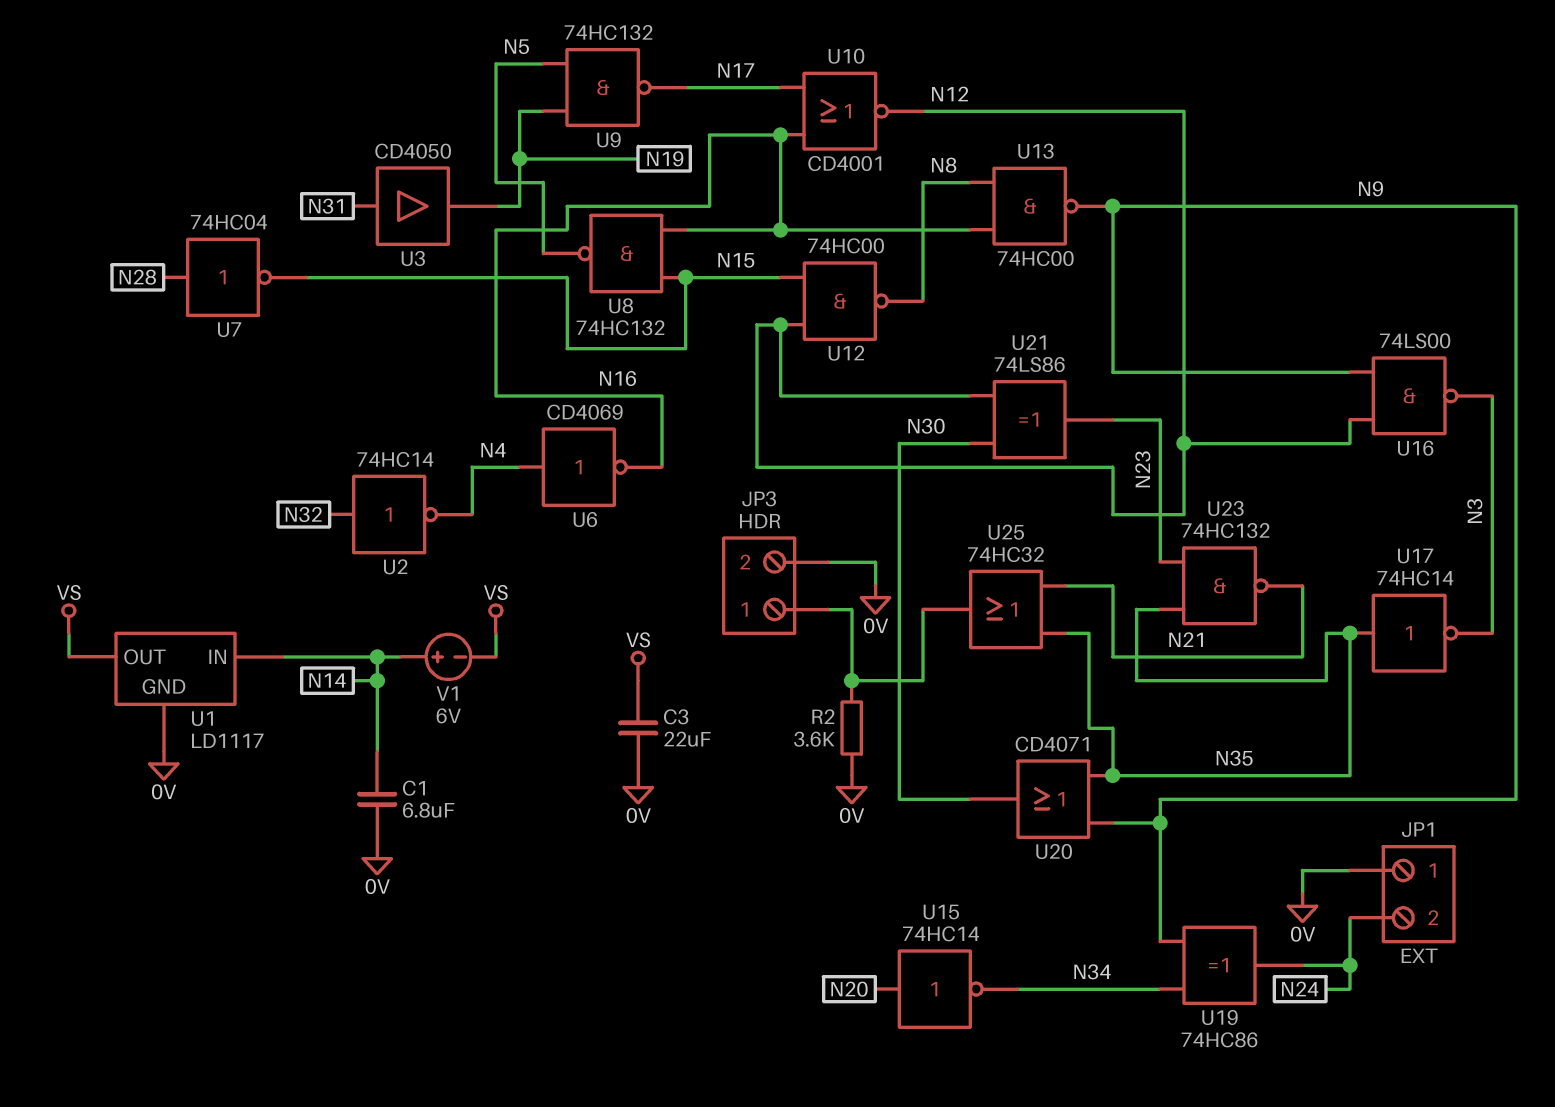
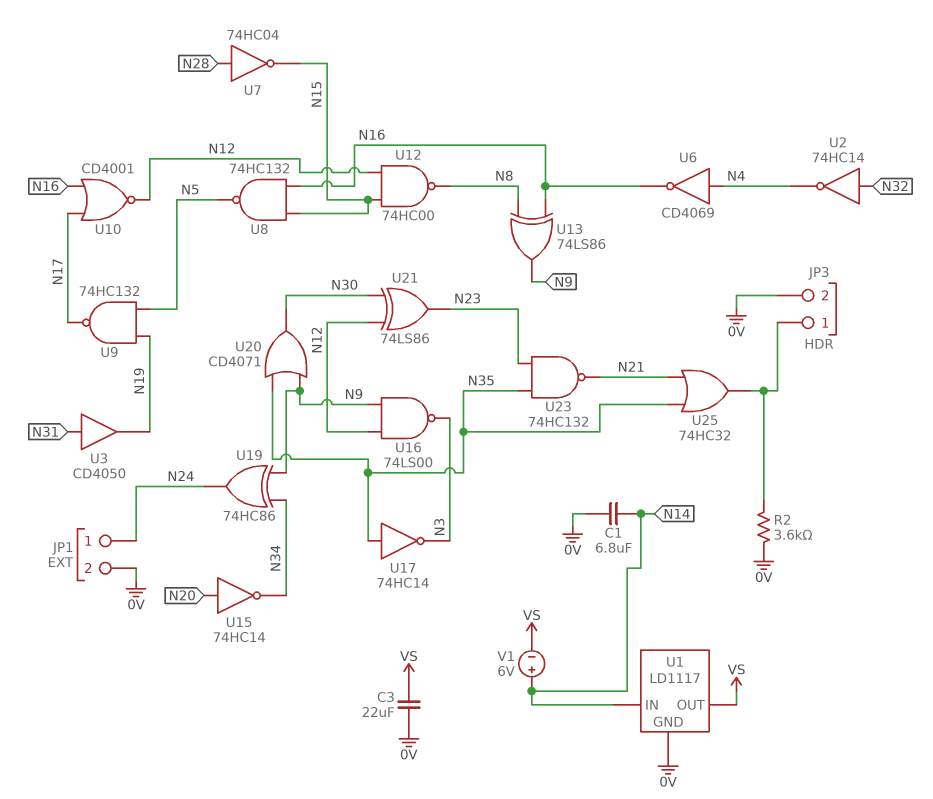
JP1 pin 1: 0V -> N24
JP1 pin 2: N24 -> 0V
U13: NAND 74HC00 (in N8, in N16, out N9) -> XOR 74LS86 (in N8, in N16, out N9)

